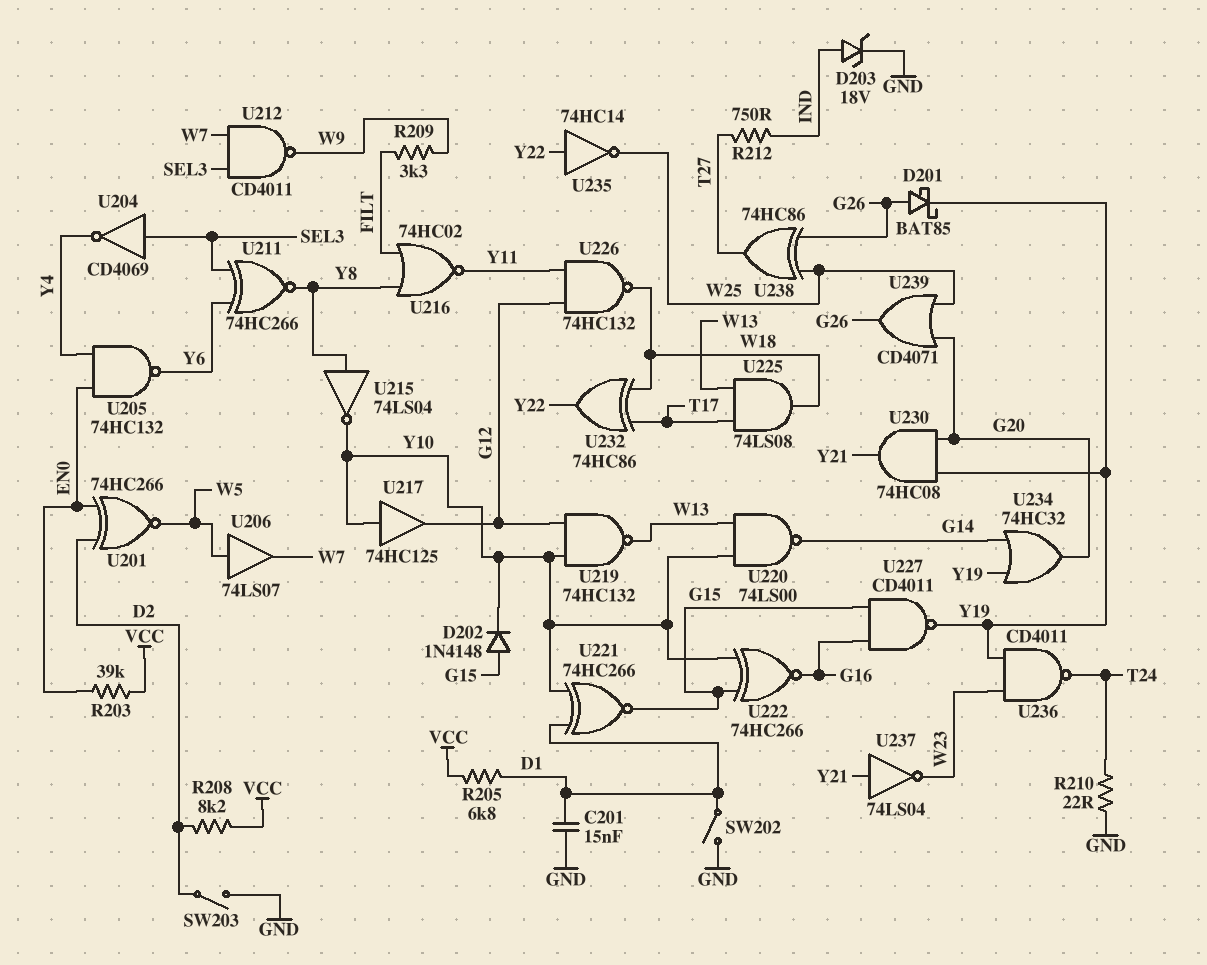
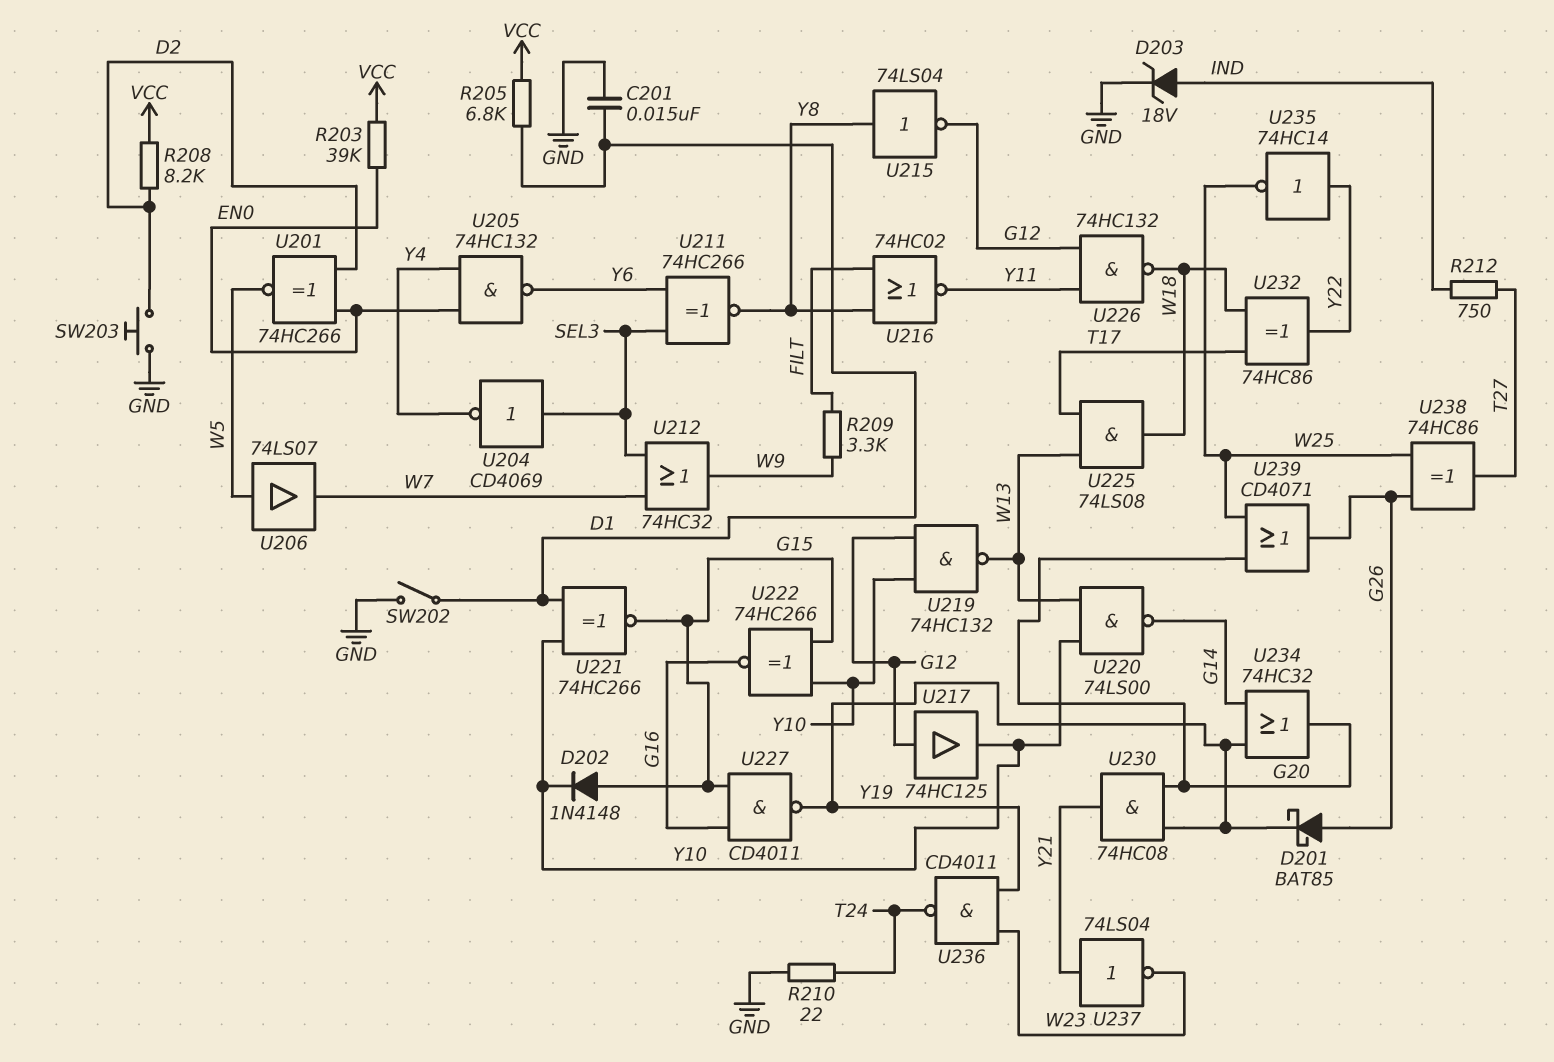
SW203: switch (D2, GND) -> button (D2, GND)
U212: NAND CD4011 (in SEL3, in W7, out W9) -> OR 74HC32 (in SEL3, in W7, out W9)
U215: NOT 74LS04 (in Y8, out Y10) -> NOT 74LS04 (in Y8, out G12)
U217: buffer 74HC125 (in Y10, out G12) -> buffer 74HC125 (in G12, out Y10)

